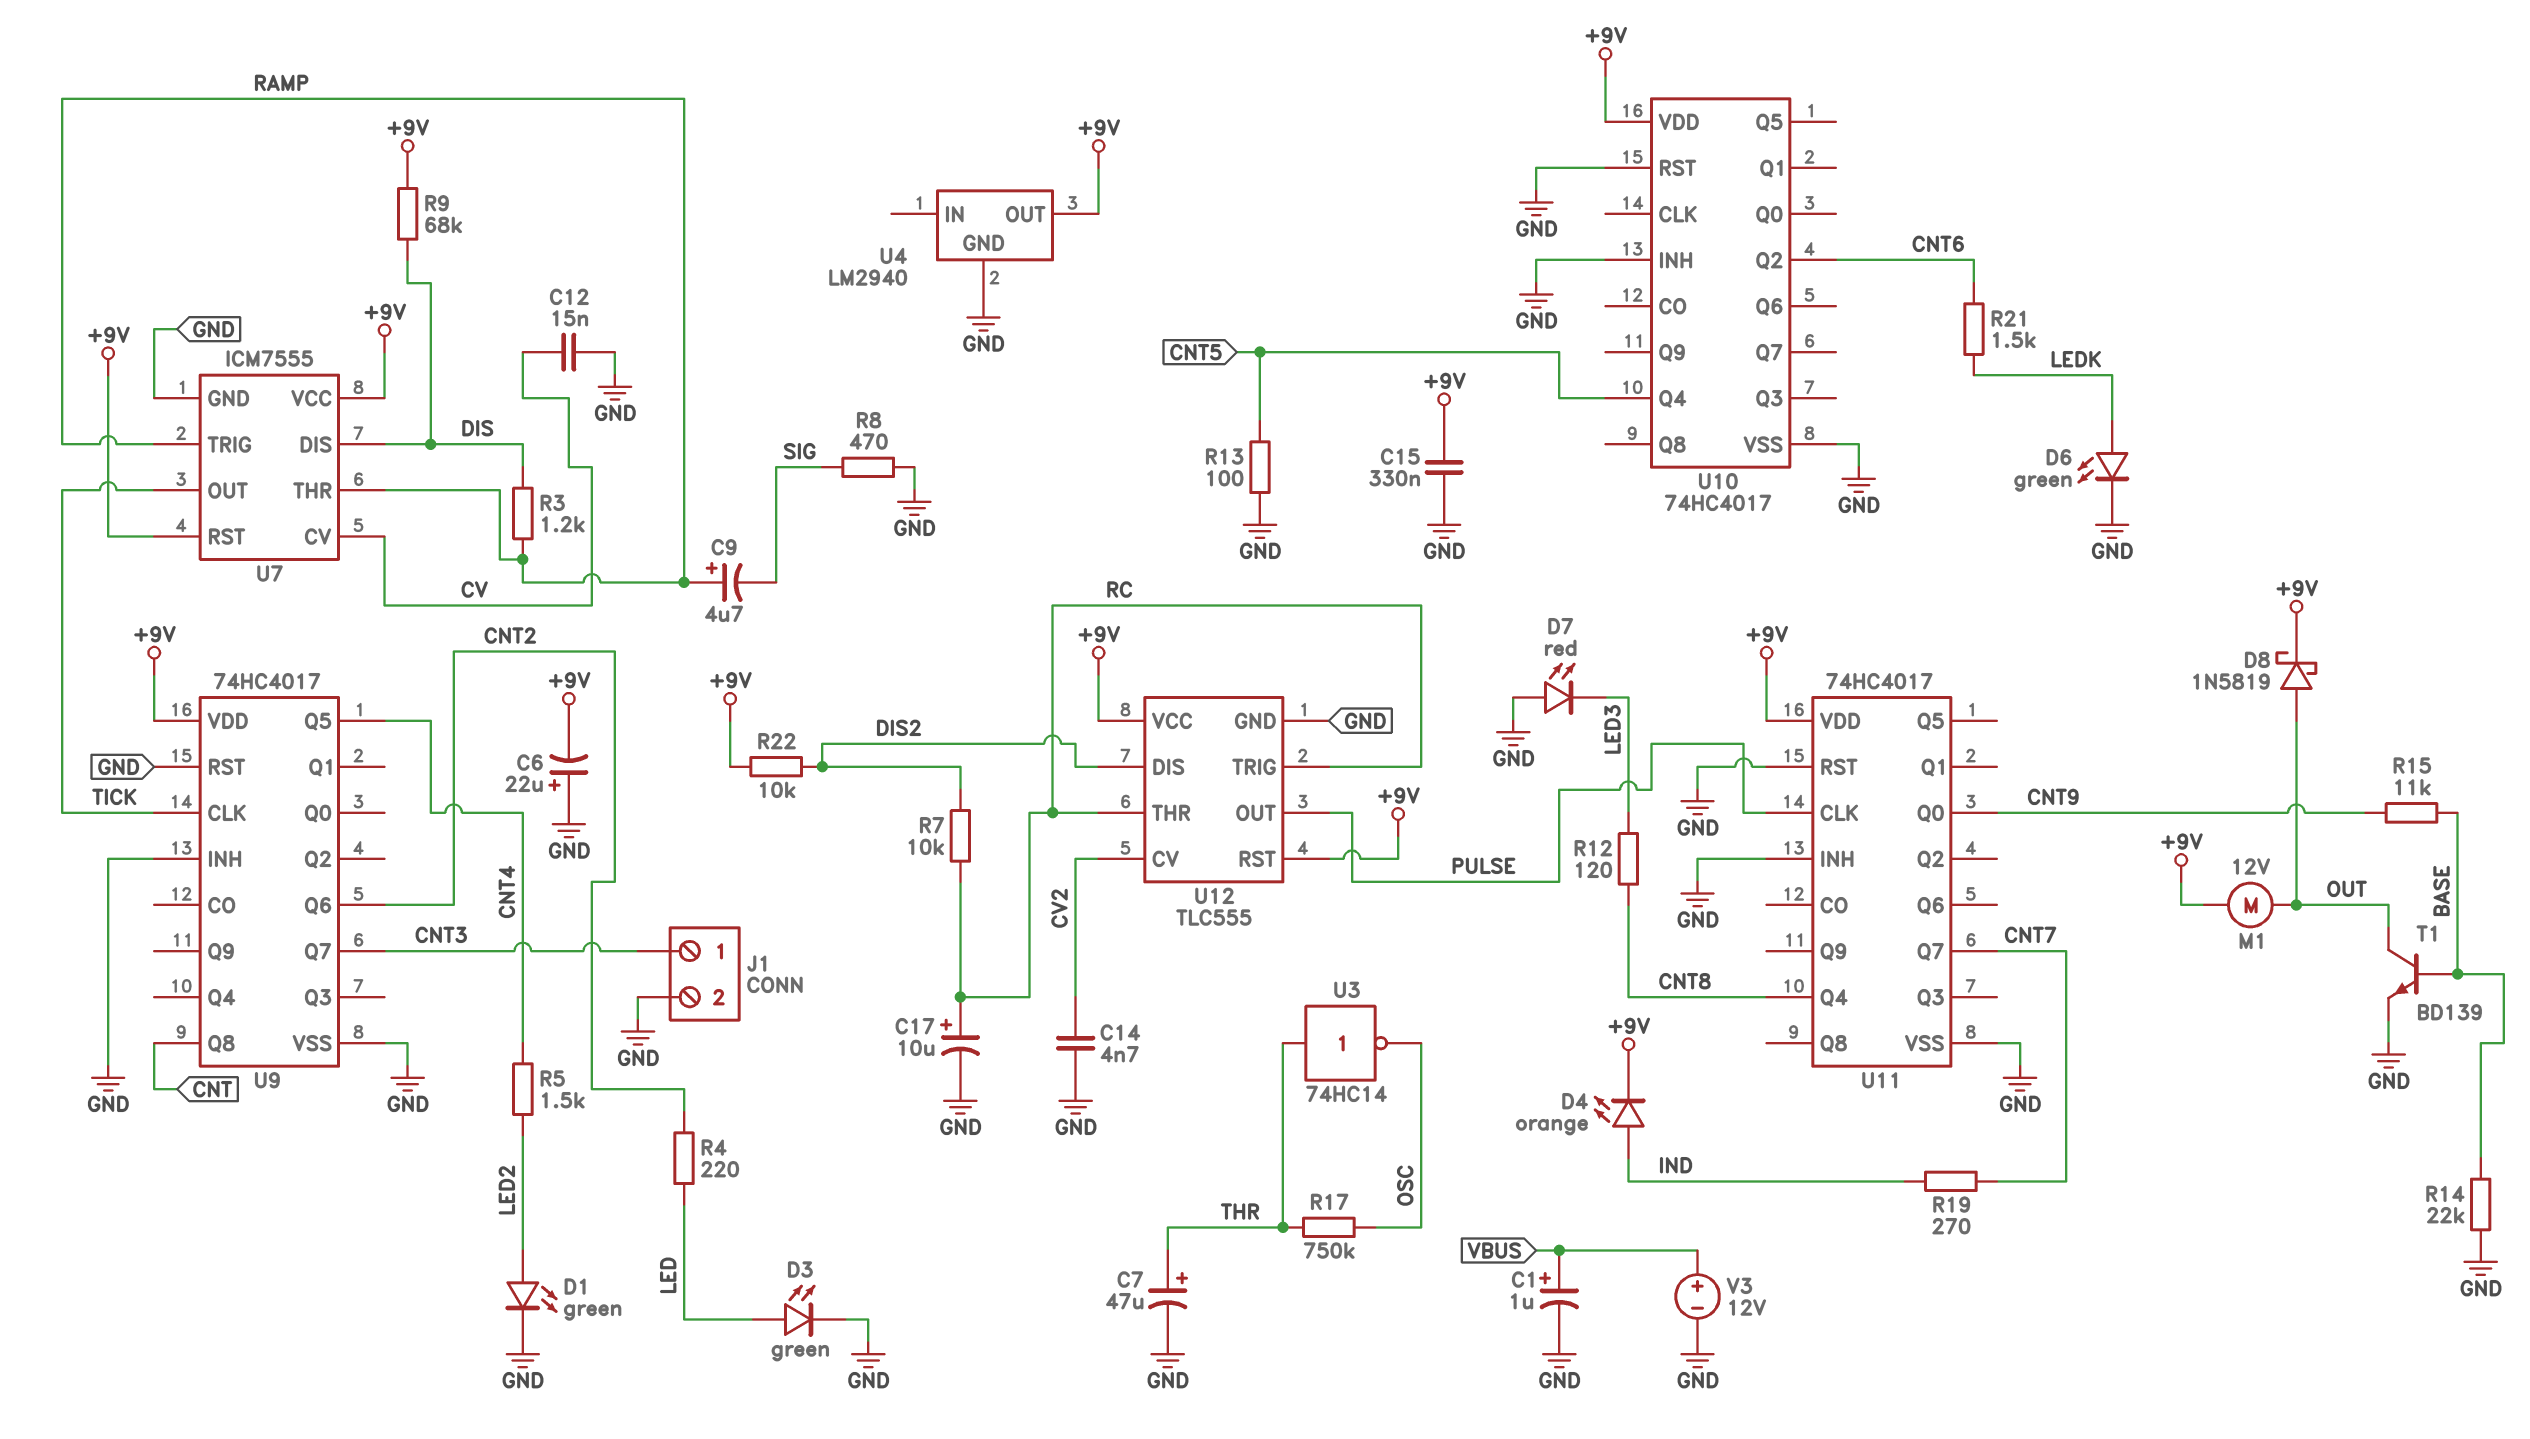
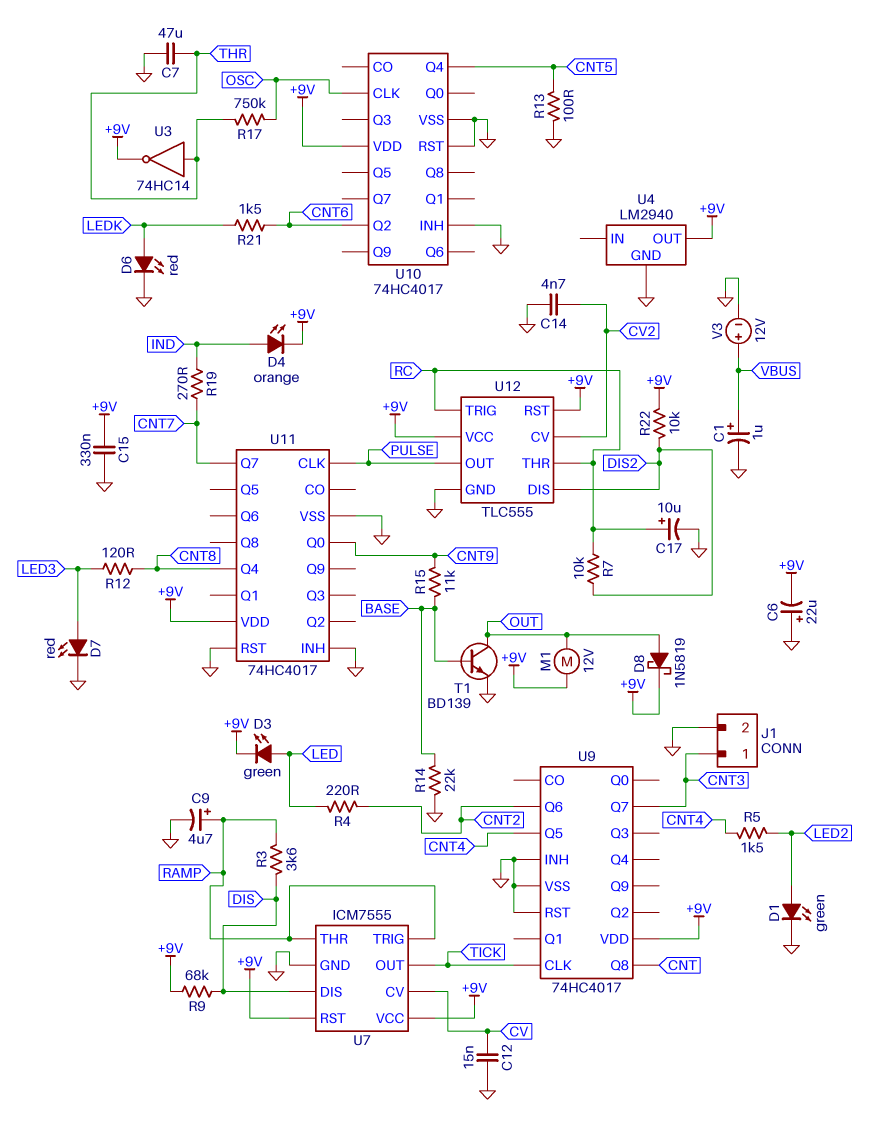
C7: 47uF (plus THR, minus GND) -> 47uF (GND, THR)
C9: 4.7uF (plus RAMP, minus SIG) -> 4.7uF (plus RAMP, minus GND)
D3: LED green (A LED, K GND) -> LED green (A LED, K +9V)
D6: LED green (A LEDK, K GND) -> LED red (A LEDK, K GND)
D7: LED red (A GND, K LED3) -> LED red (A LED3, K GND)
R3: 1.2k (DIS, RAMP) -> 3.6k (DIS, RAMP)
R8: 470 (GND, SIG) -> none
U3: NOT 74HC14 (in THR, out OSC) -> NOT 74HC14 (in THR, out +9V)
U10 pin CLK: none -> OSC

